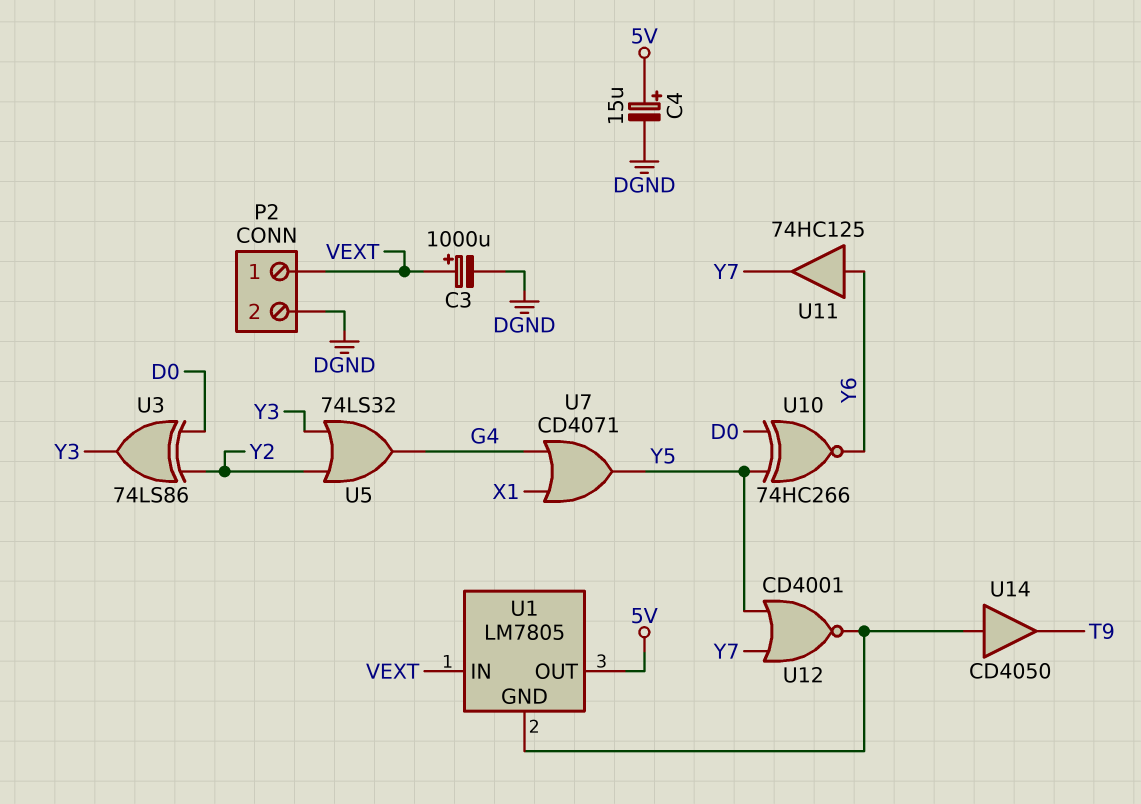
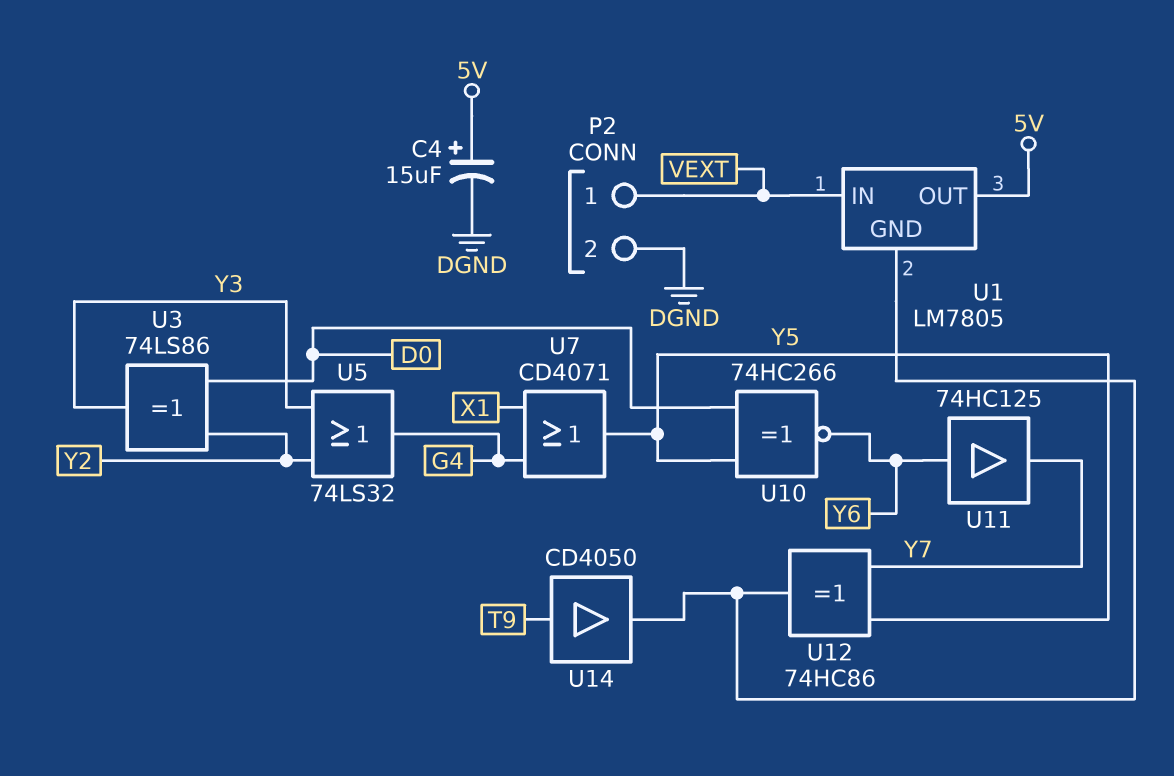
C3: 1000uF (plus VEXT, minus DGND) -> none
U12: NOR CD4001 (in Y5, in Y7, out U1/GND) -> XOR 74HC86 (in Y5, in Y7, out U1/GND)
U14: buffer CD4050 (in U1/GND, out T9) -> buffer CD4050 (in T9, out U1/GND)

